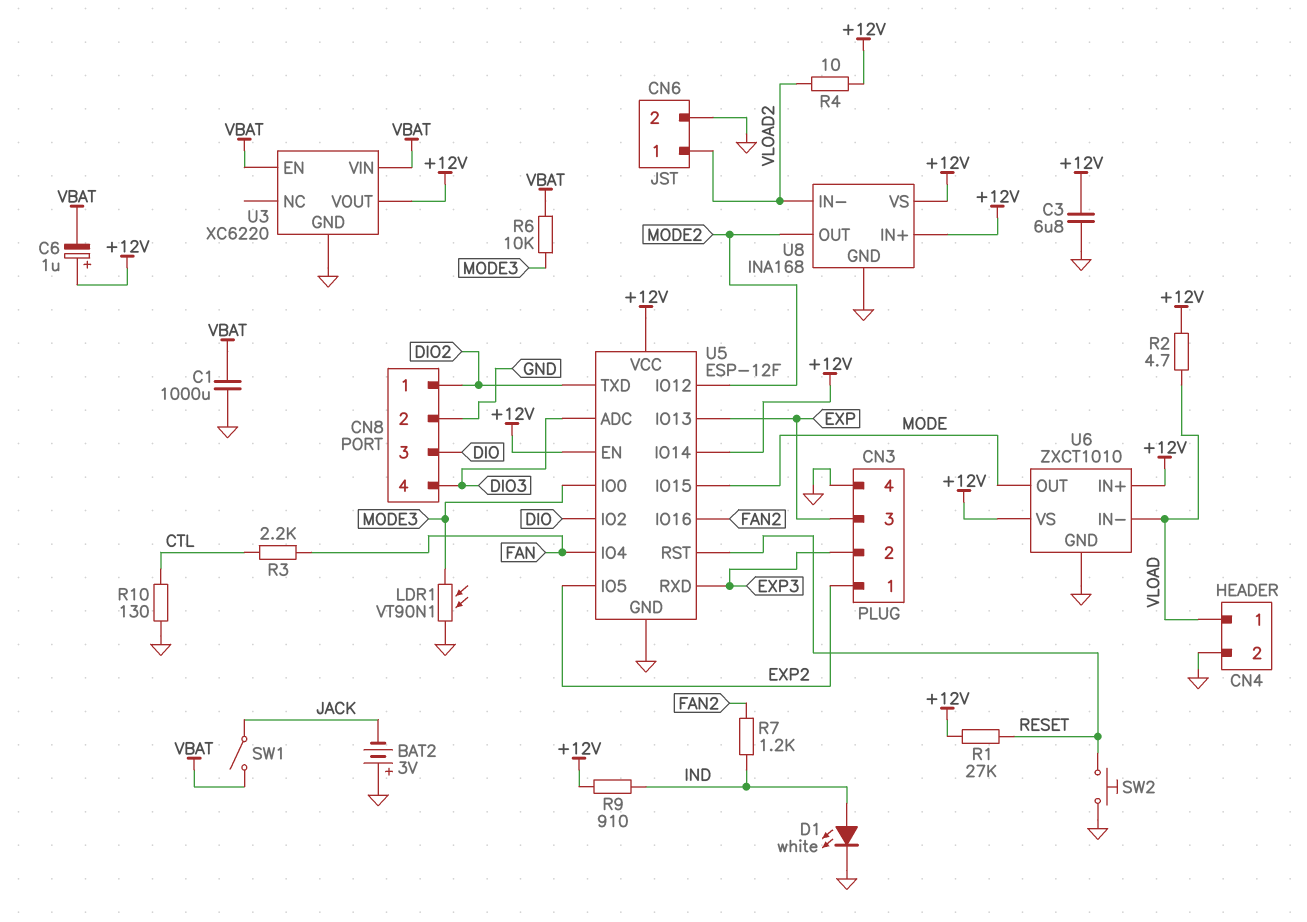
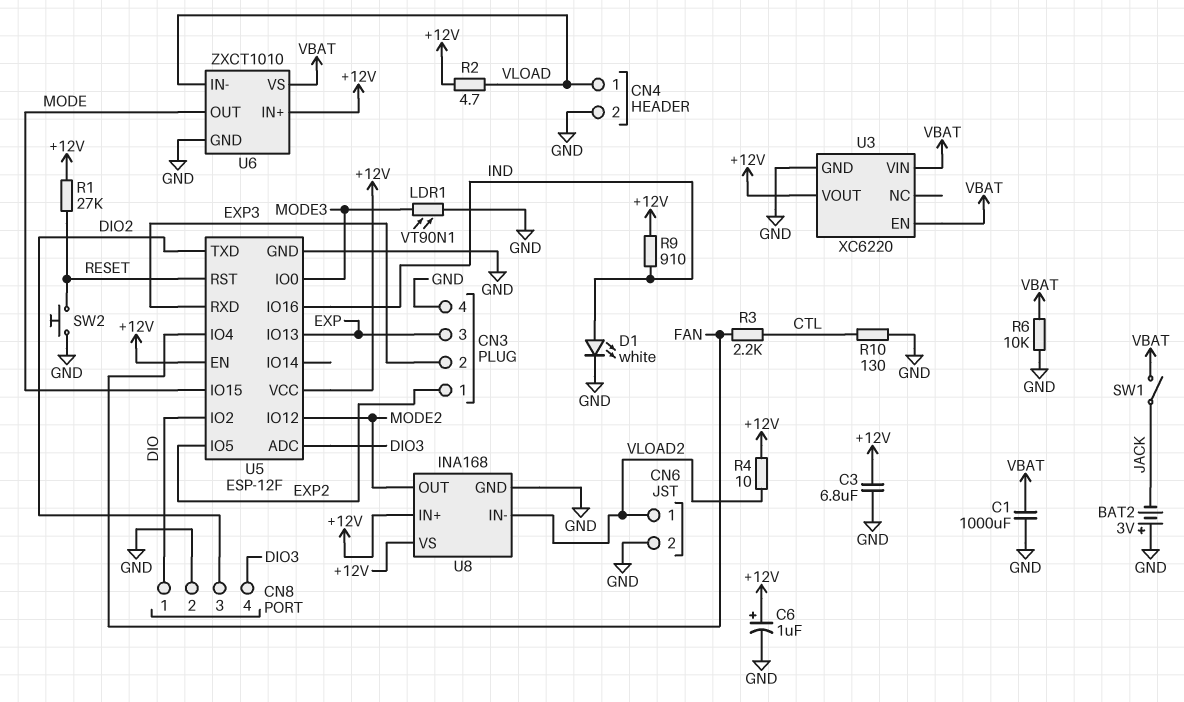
C6: 1uF (plus +12V, minus VBAT) -> 1uF (plus +12V, minus GND)
CN8 pin 1: DIO2 -> DIO
CN8 pin 3: DIO -> DIO2
R6: 10k (MODE3, VBAT) -> 10k (GND, VBAT)
R7: 1.2k (FAN2, IND) -> none
U5 pin IO14: +12V -> none
U5 pin IO16: FAN2 -> IND
U6 pin VS: +12V -> VBAT

